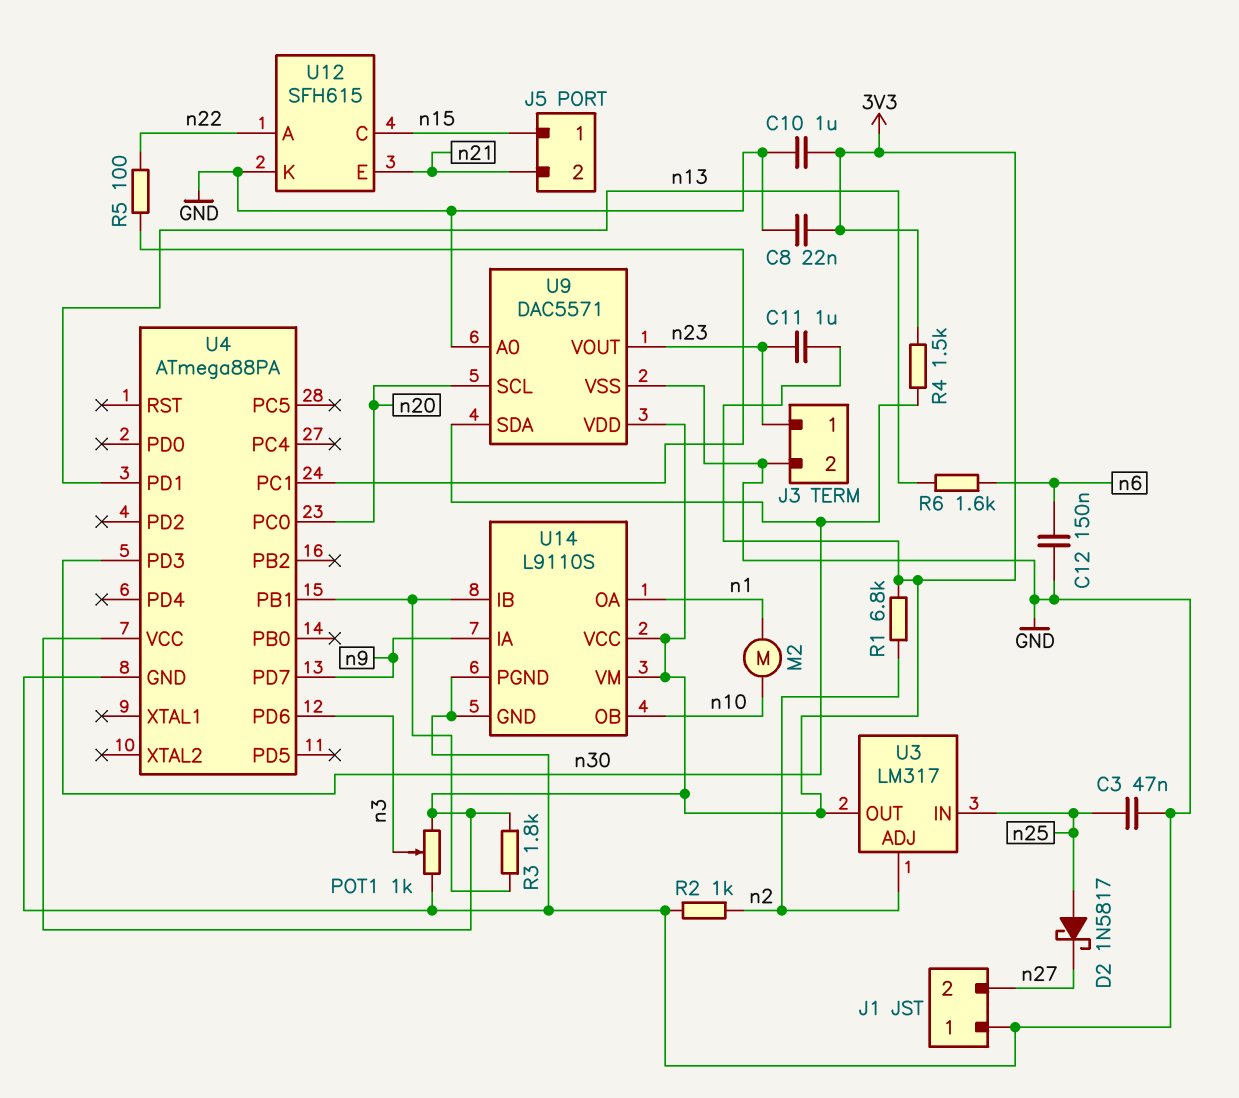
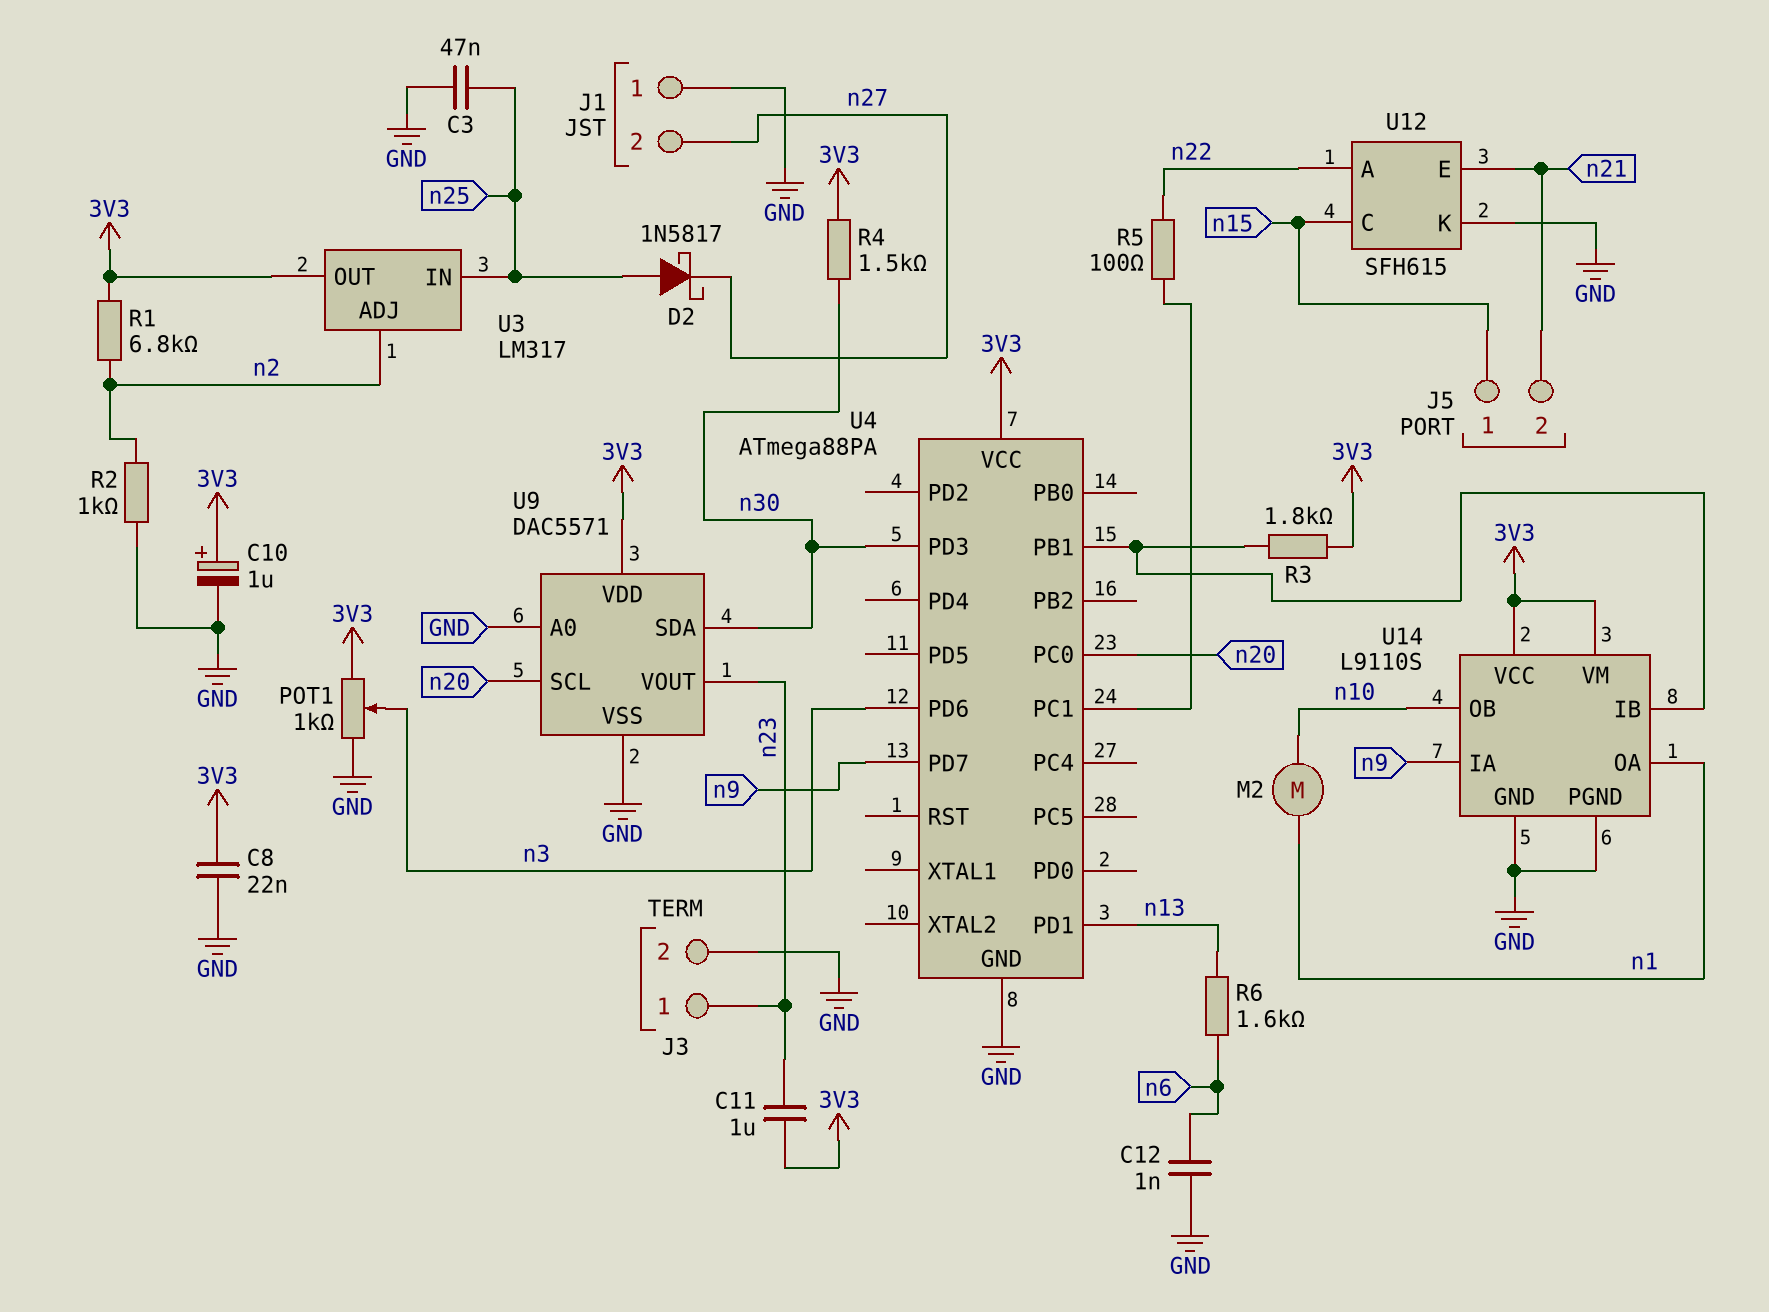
C10: 1uF (3V3, GND) -> 1uF (plus 3V3, minus GND)
C12: 150nF (GND, n6) -> 1nF (GND, n6)

